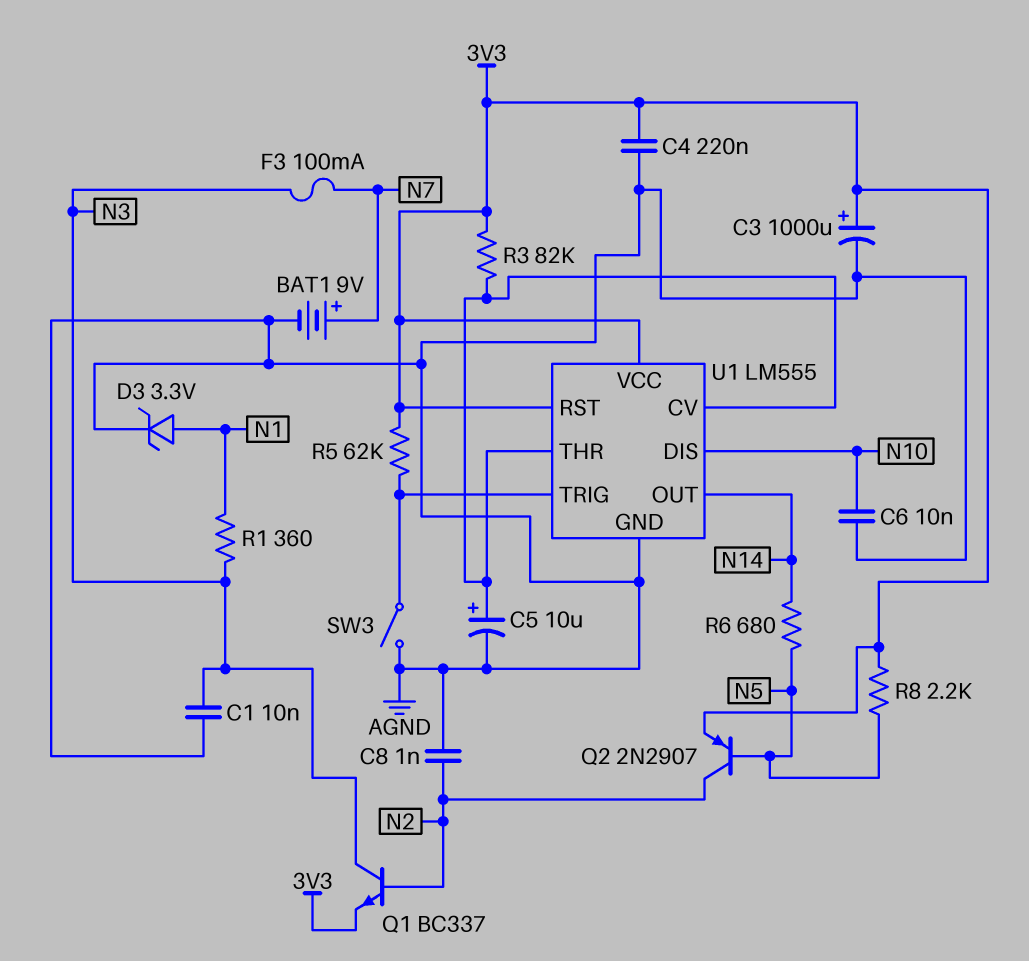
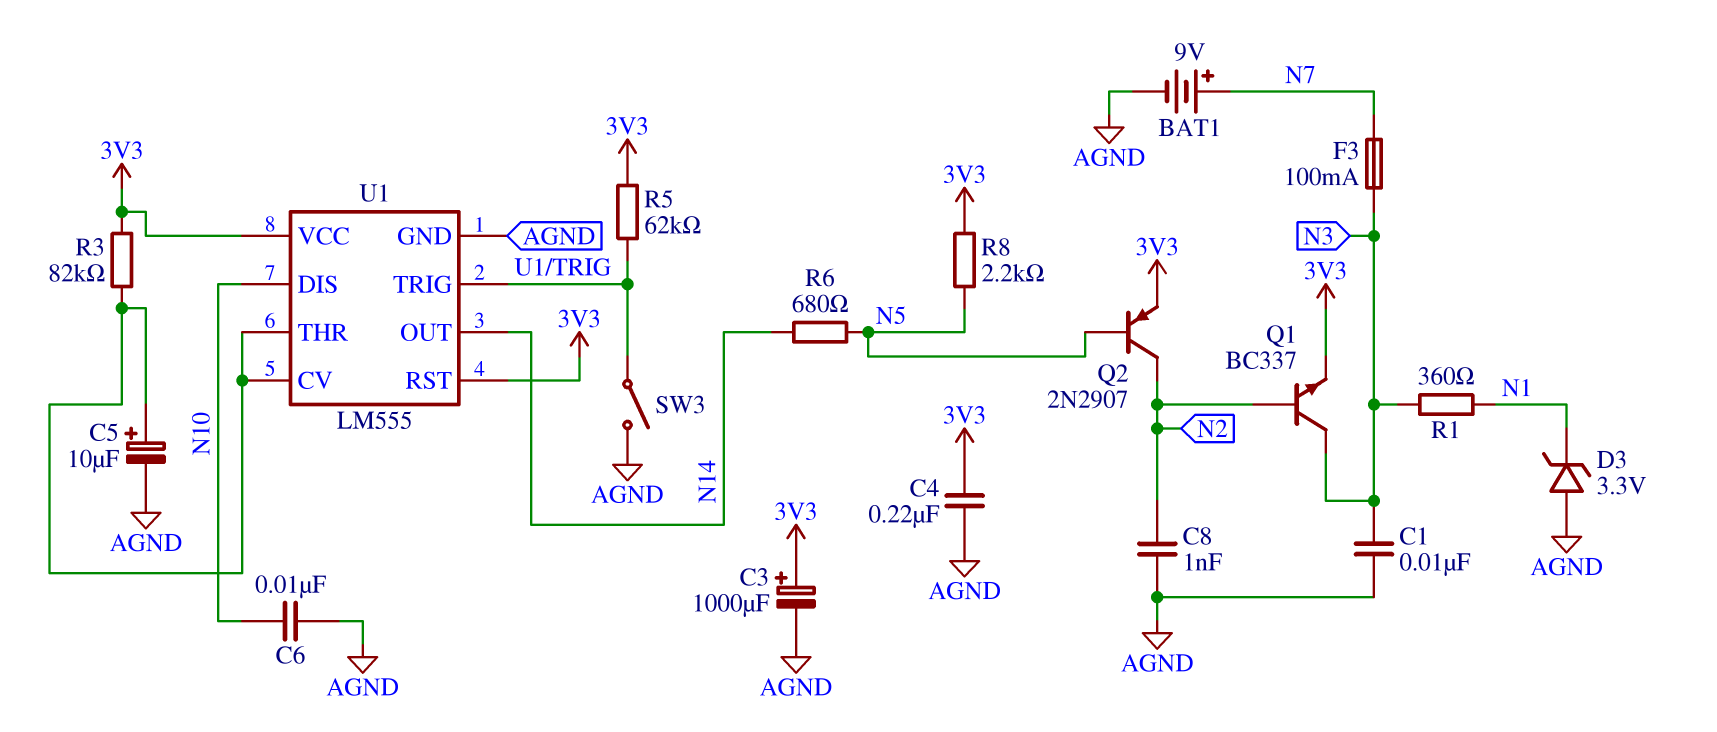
D3: zener 3.3V (A N1, K AGND) -> zener 3.3V (A AGND, K N1)

